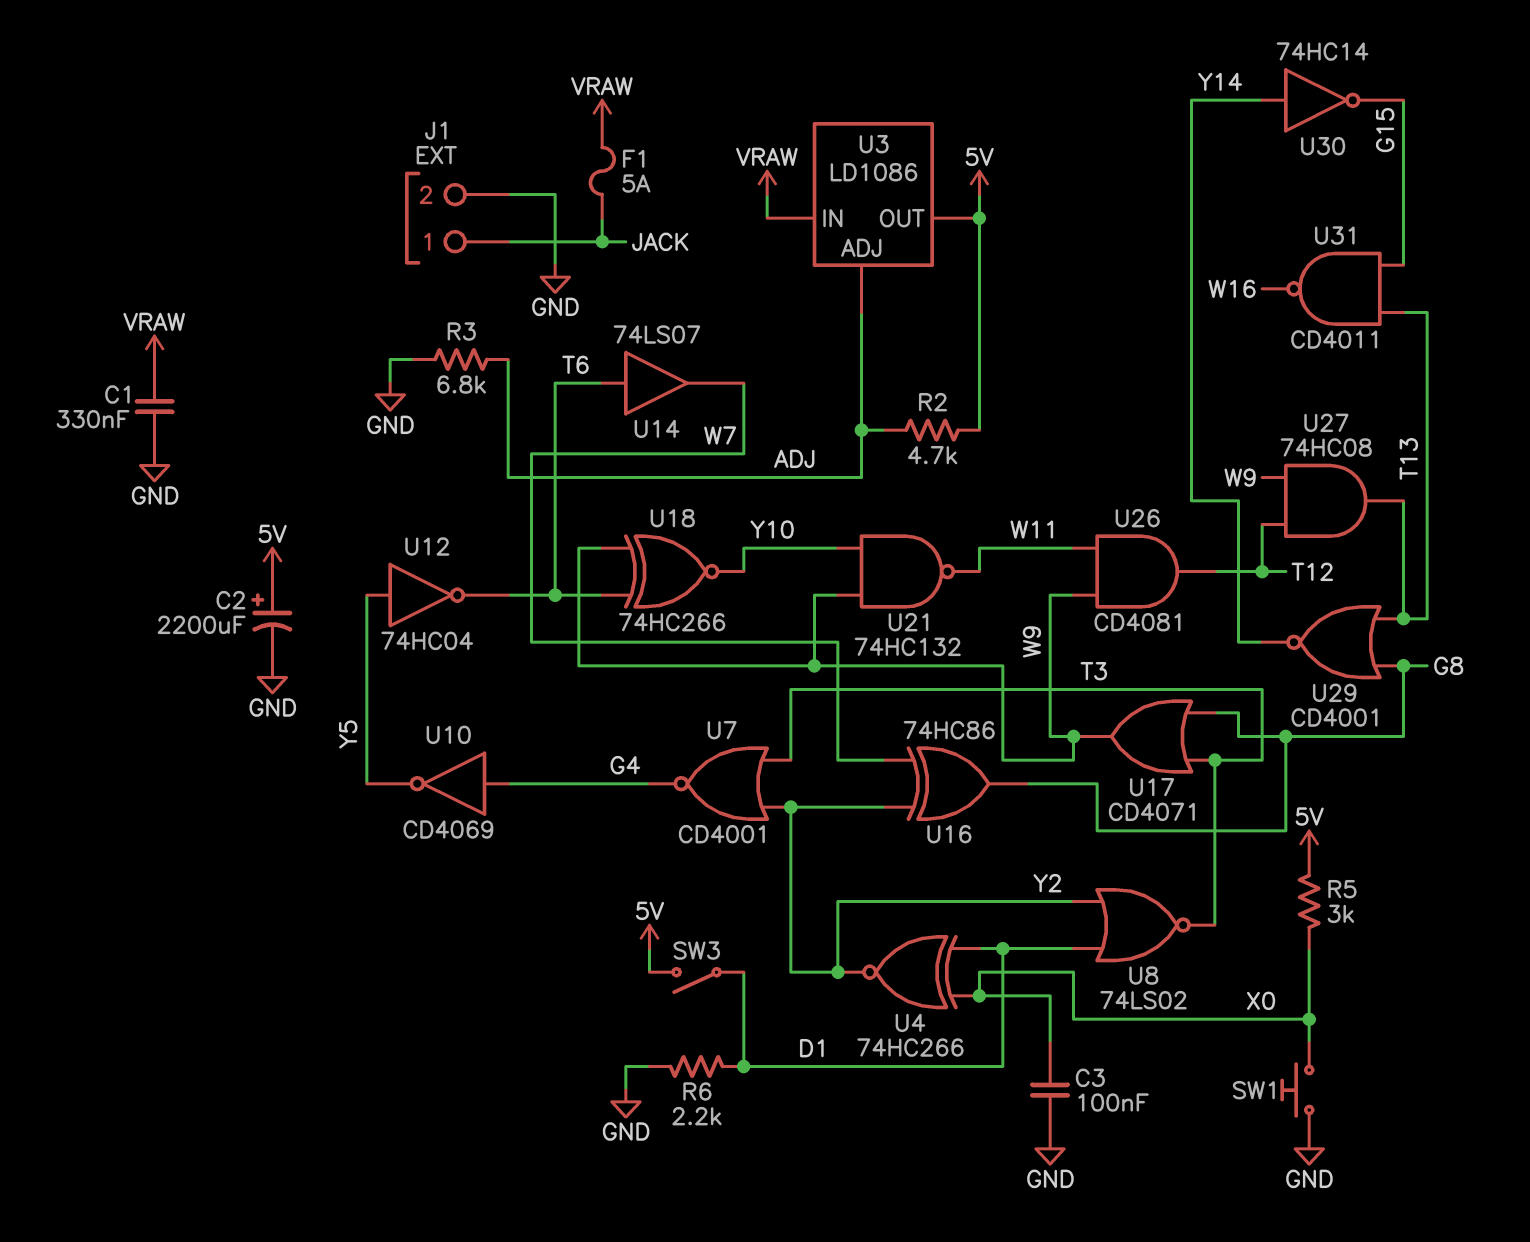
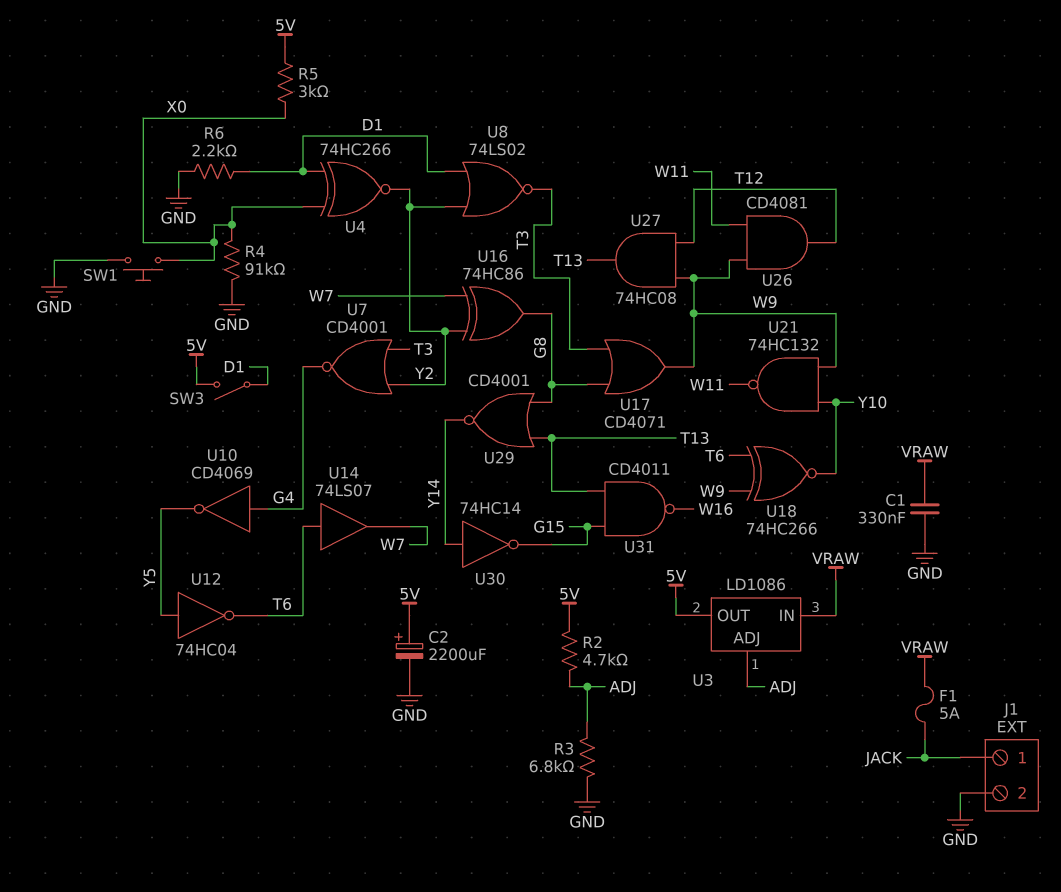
C3: 100nF (GND, X0) -> none
R4: none -> 91k (GND, X0)

